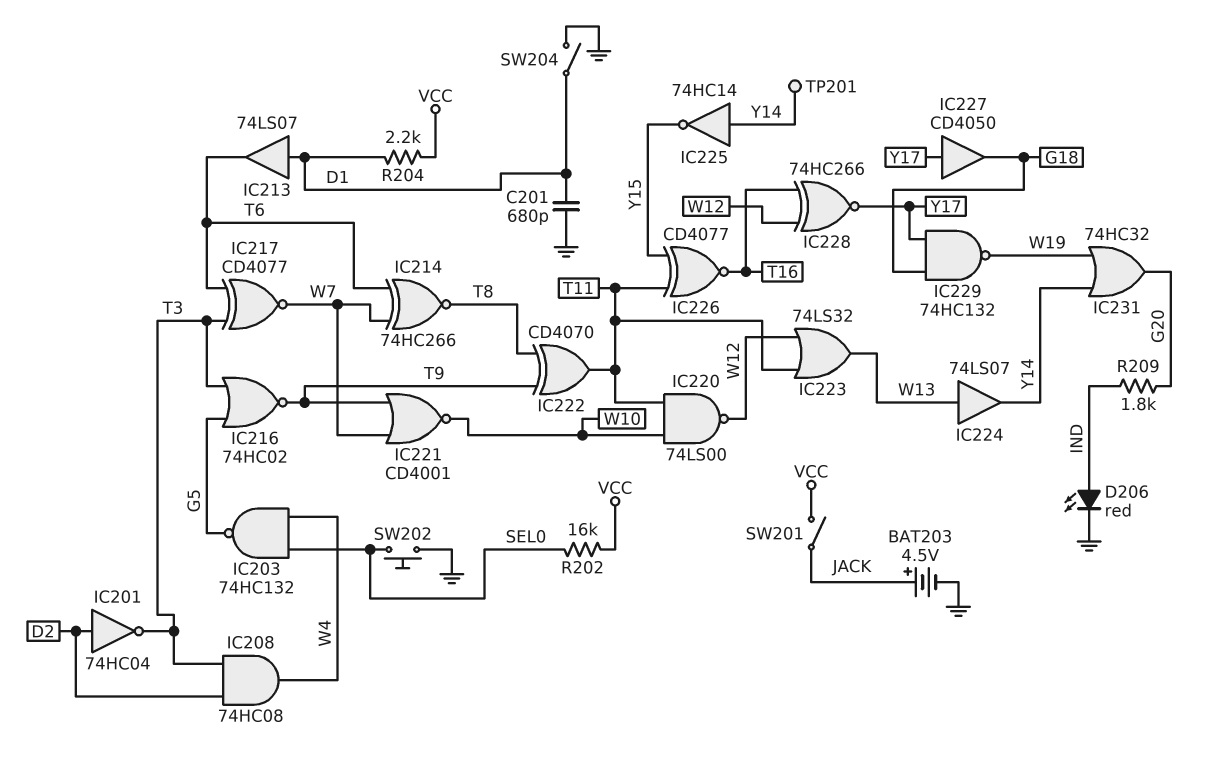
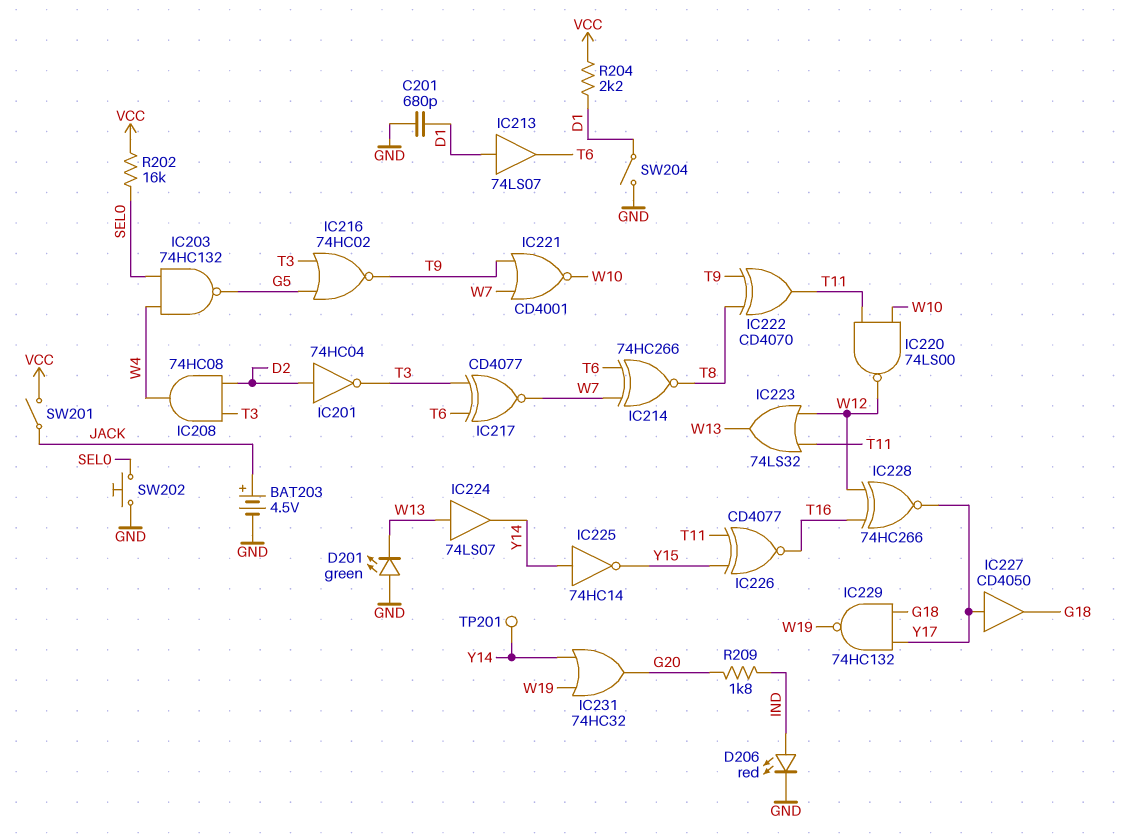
D201: none -> LED green (A GND, K W13)

